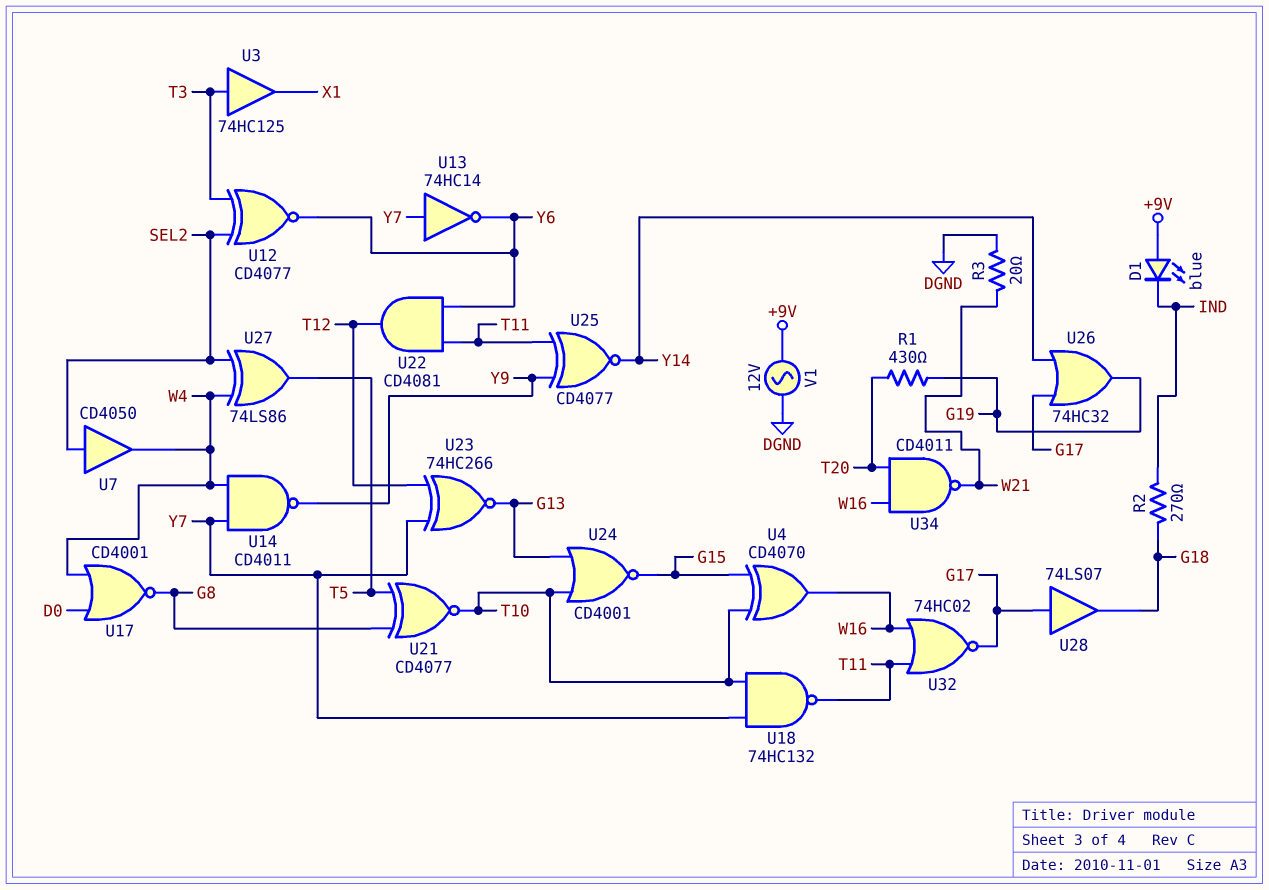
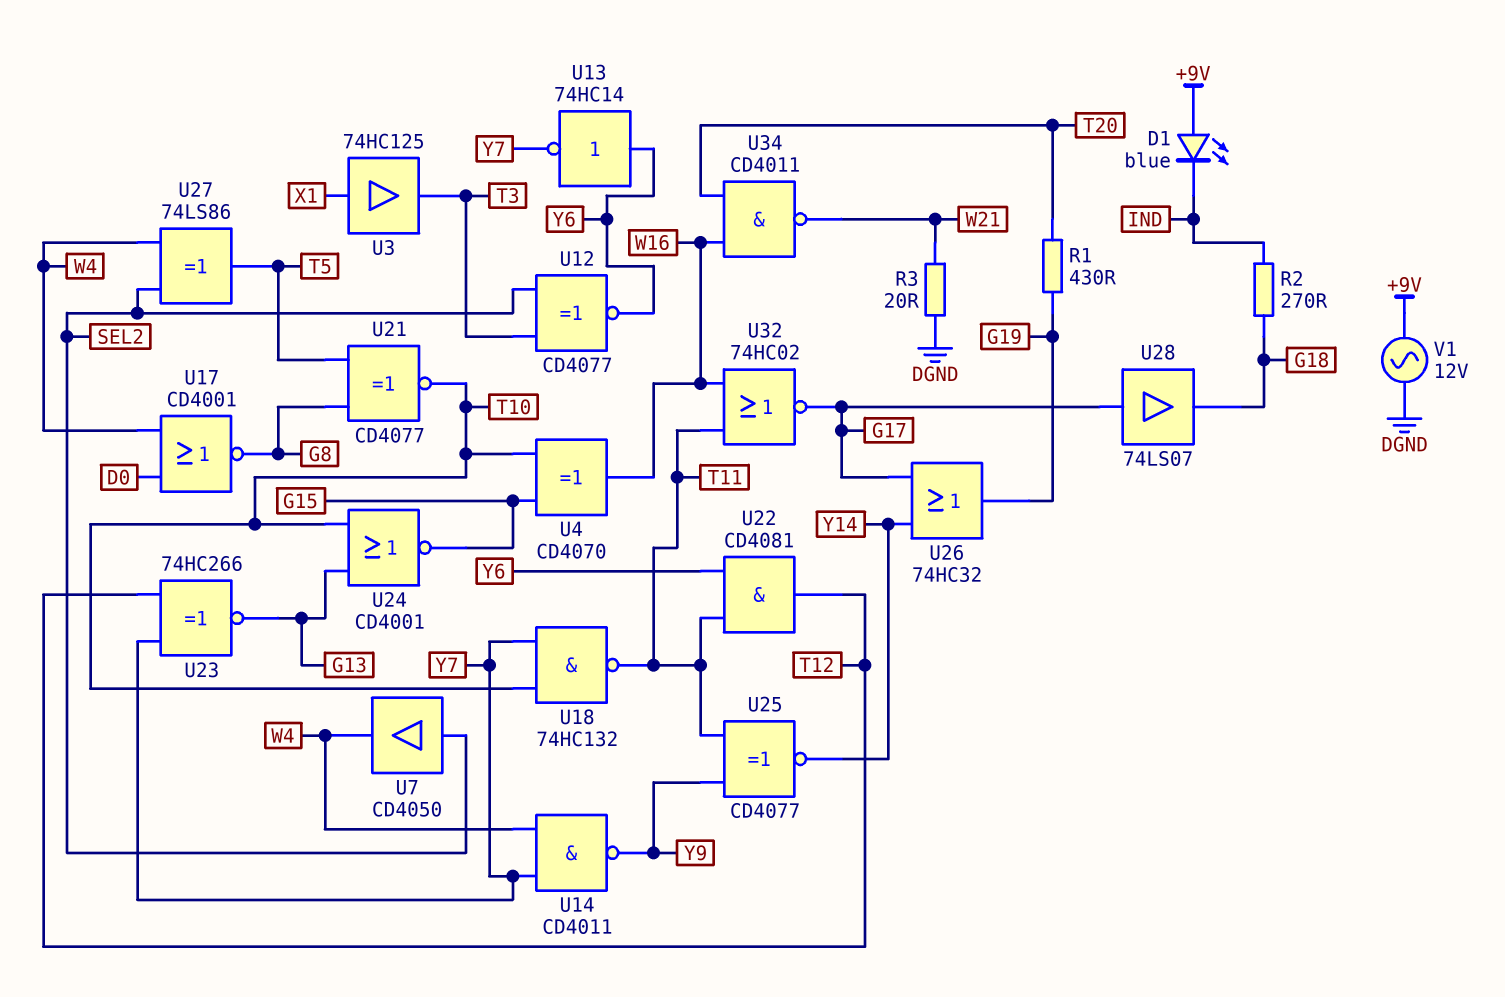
U3: buffer 74HC125 (in T3, out X1) -> buffer 74HC125 (in X1, out T3)
U13: NOT 74HC14 (in Y7, out Y6) -> NOT 74HC14 (in Y6, out Y7)

